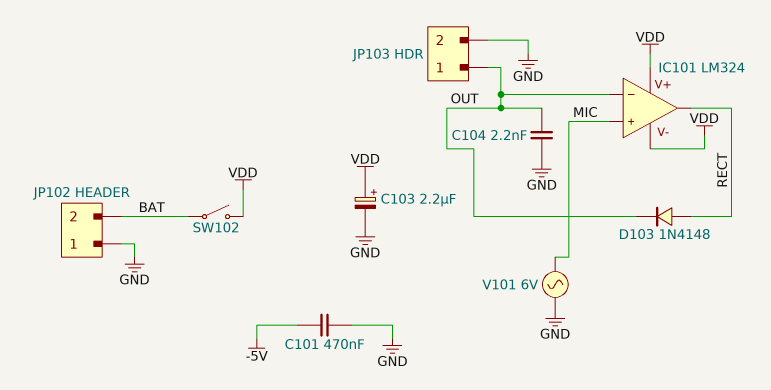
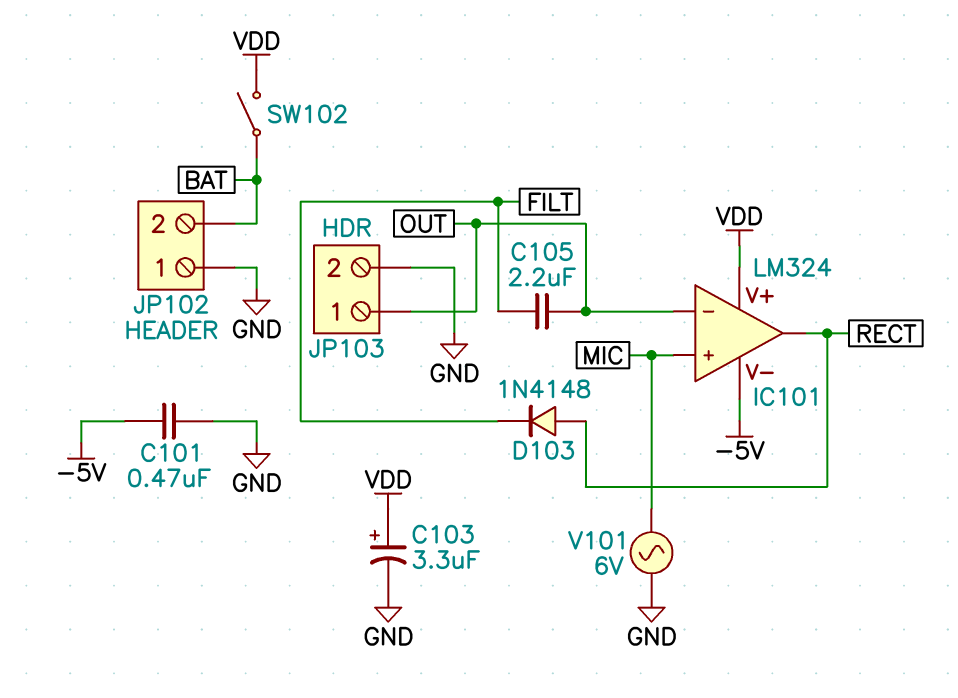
C103: 2.2uF (plus VDD, minus GND) -> 3.3uF (plus VDD, minus GND)
C104: 2.2nF (GND, OUT) -> none
C105: none -> 2.2uF (FILT, OUT)
D103: diode 1N4148 (A RECT, K OUT) -> diode 1N4148 (A RECT, K FILT)
IC101 pin V-: VDD -> -5V

